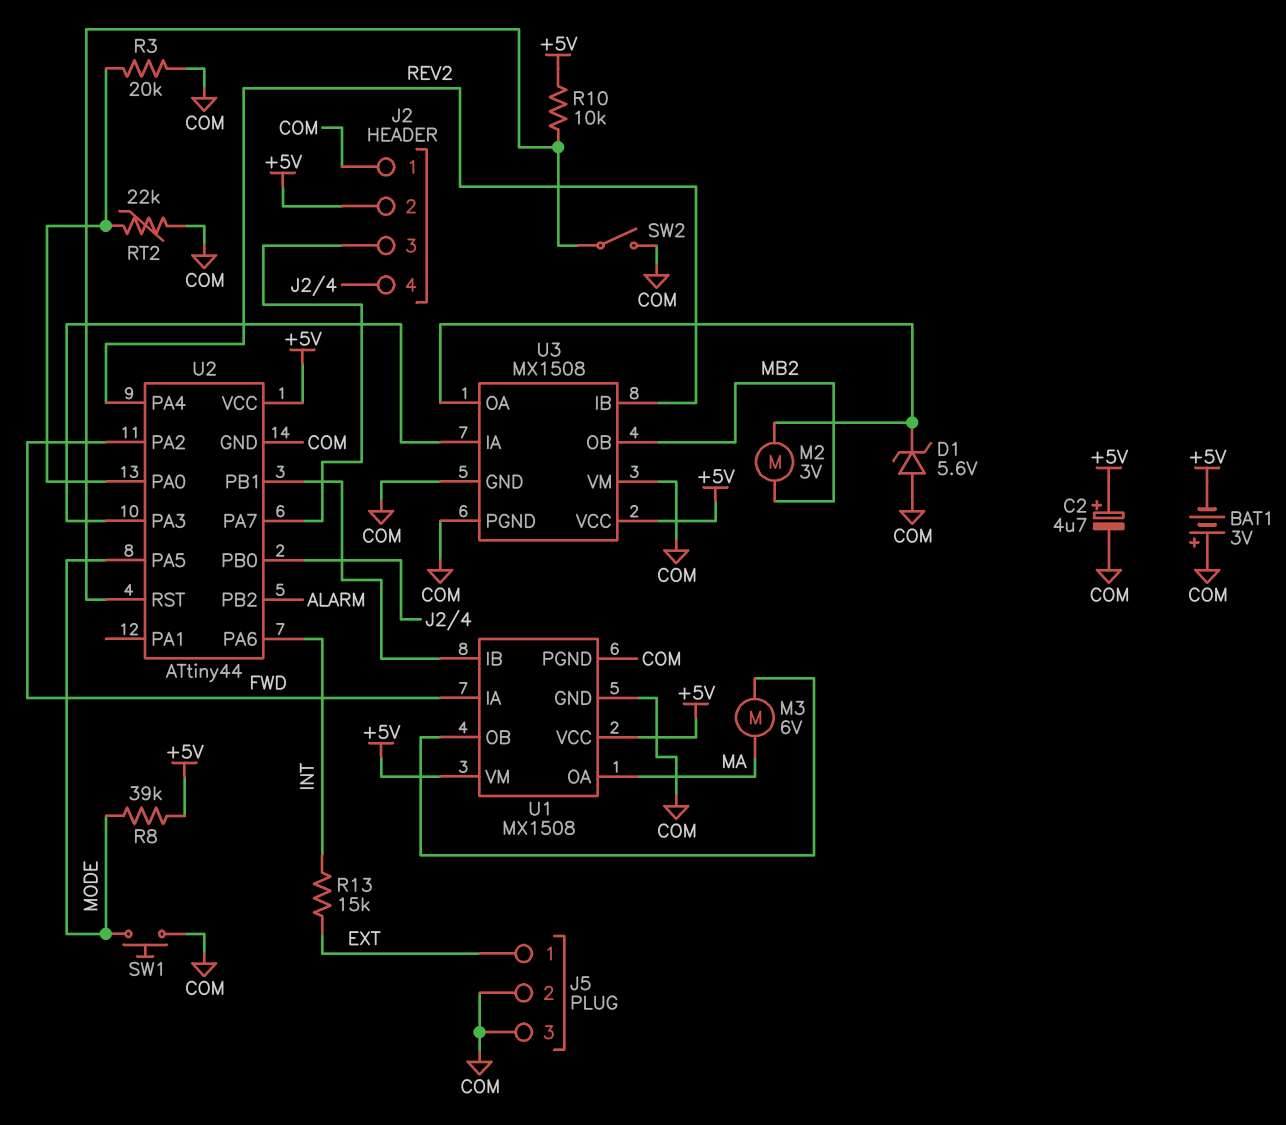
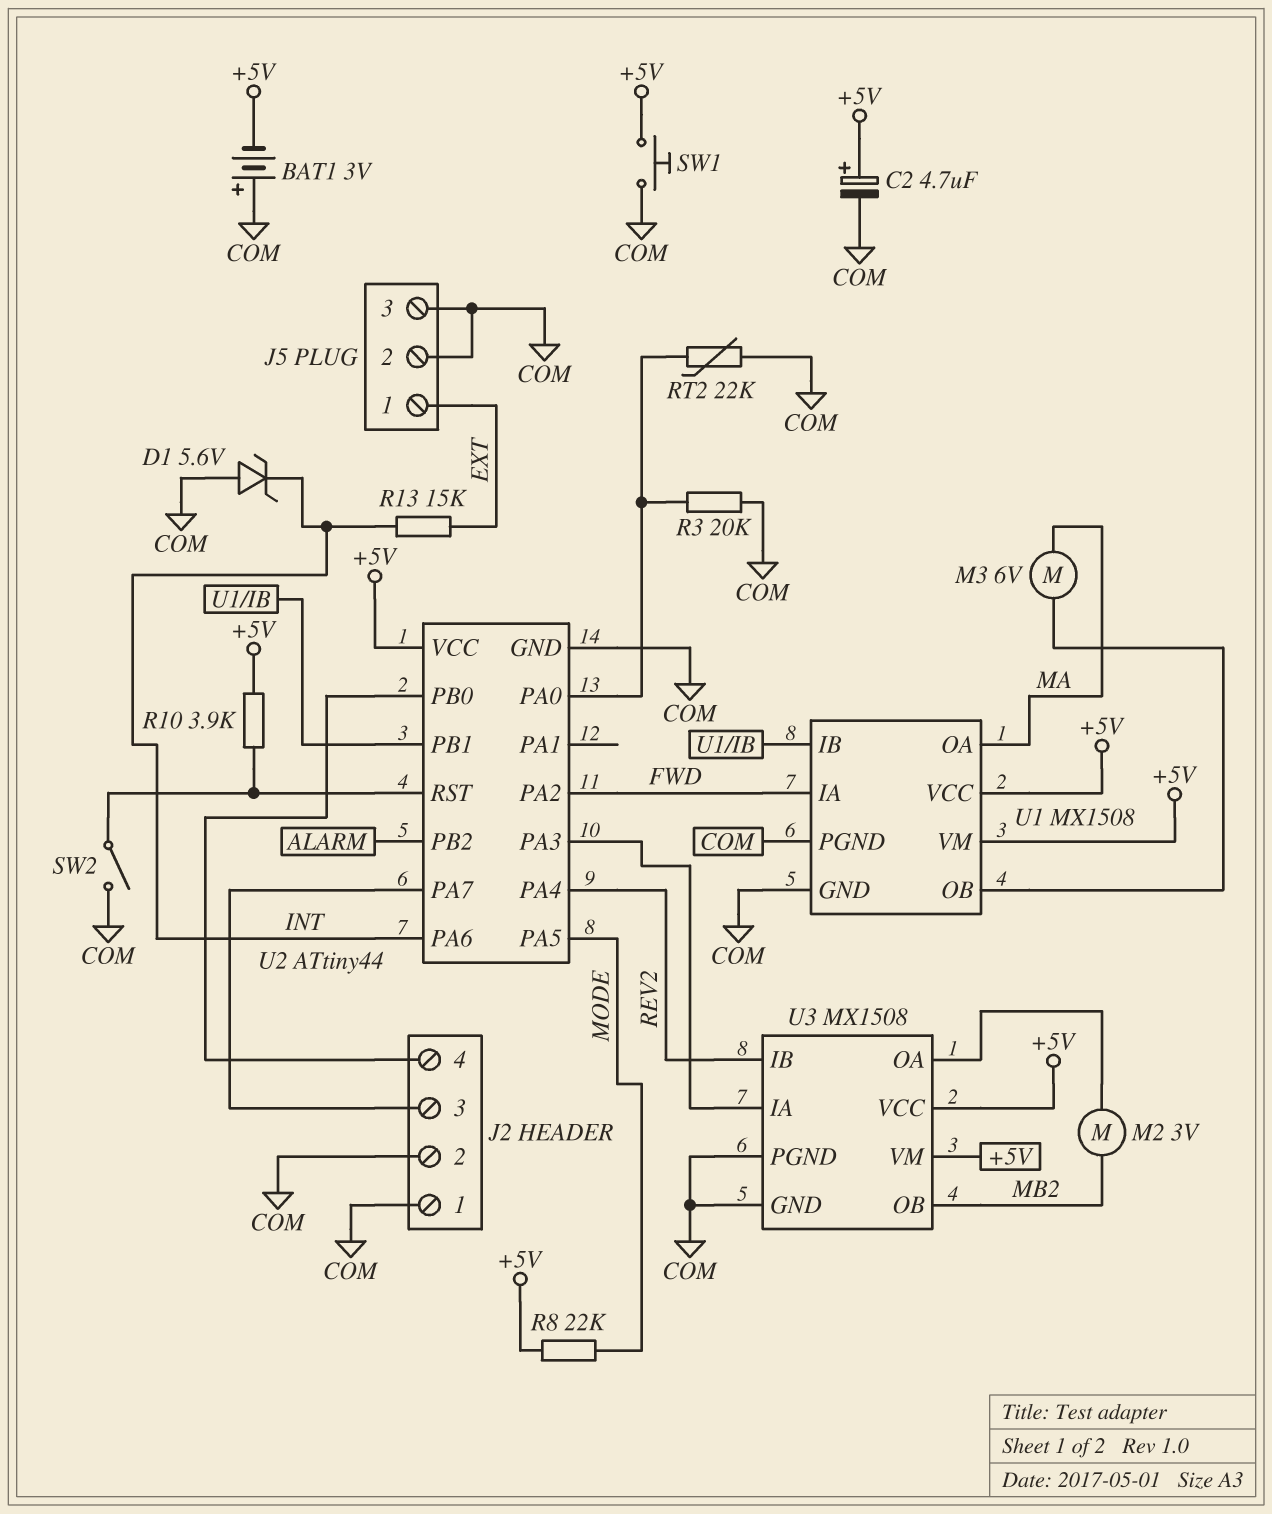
D1: zener 5.6V (A COM, K U3/OA) -> zener 5.6V (A COM, K INT)
J2 pin 2: +5V -> COM
R8: 39k (+5V, MODE) -> 22k (+5V, MODE)
R10: 10k (+5V, U2/RST) -> 3.9k (+5V, U2/RST)
SW1: button (COM, MODE) -> button (+5V, COM)
U3 pin VM: COM -> +5V

